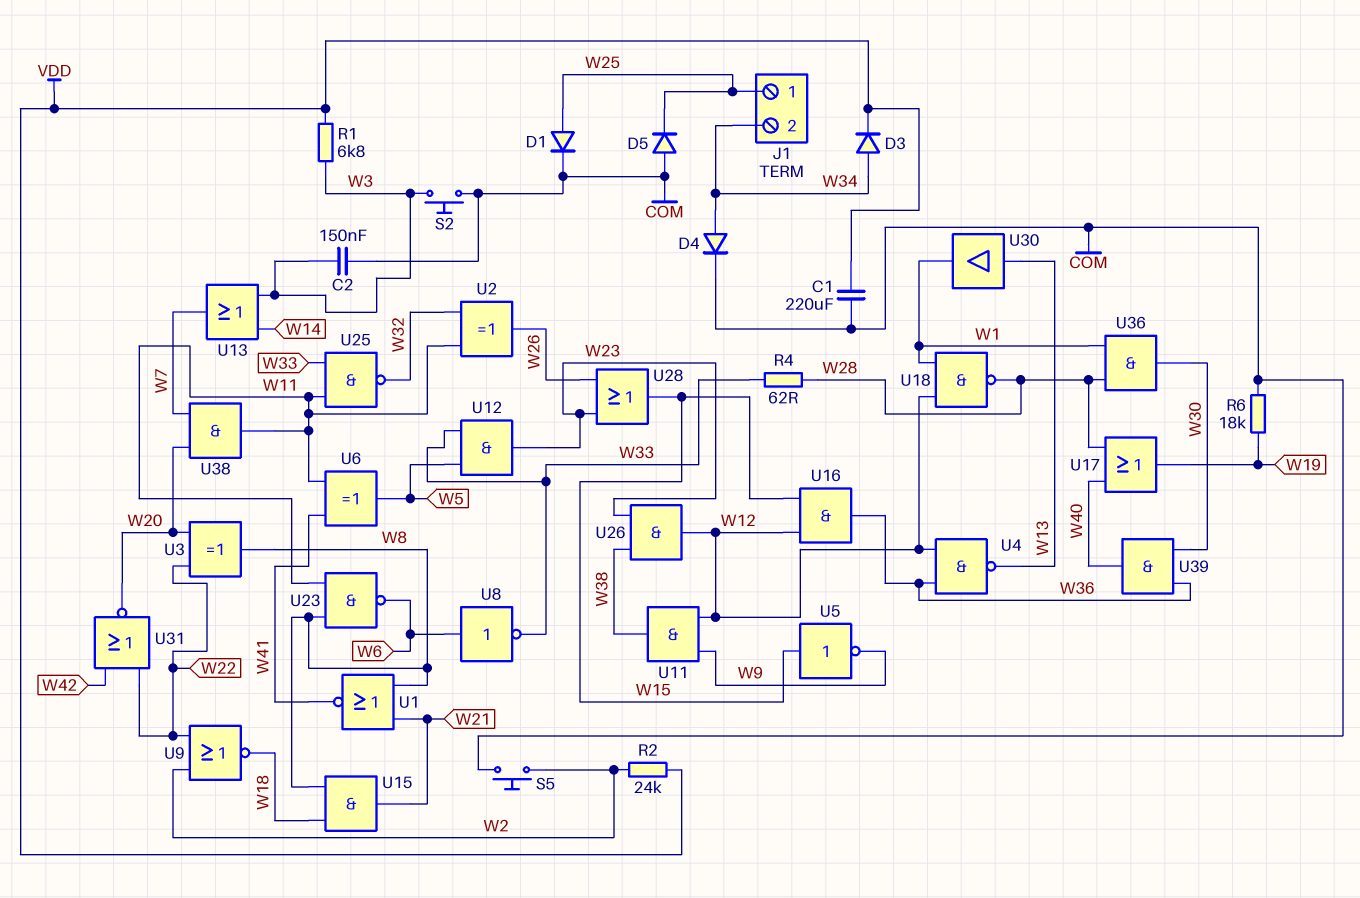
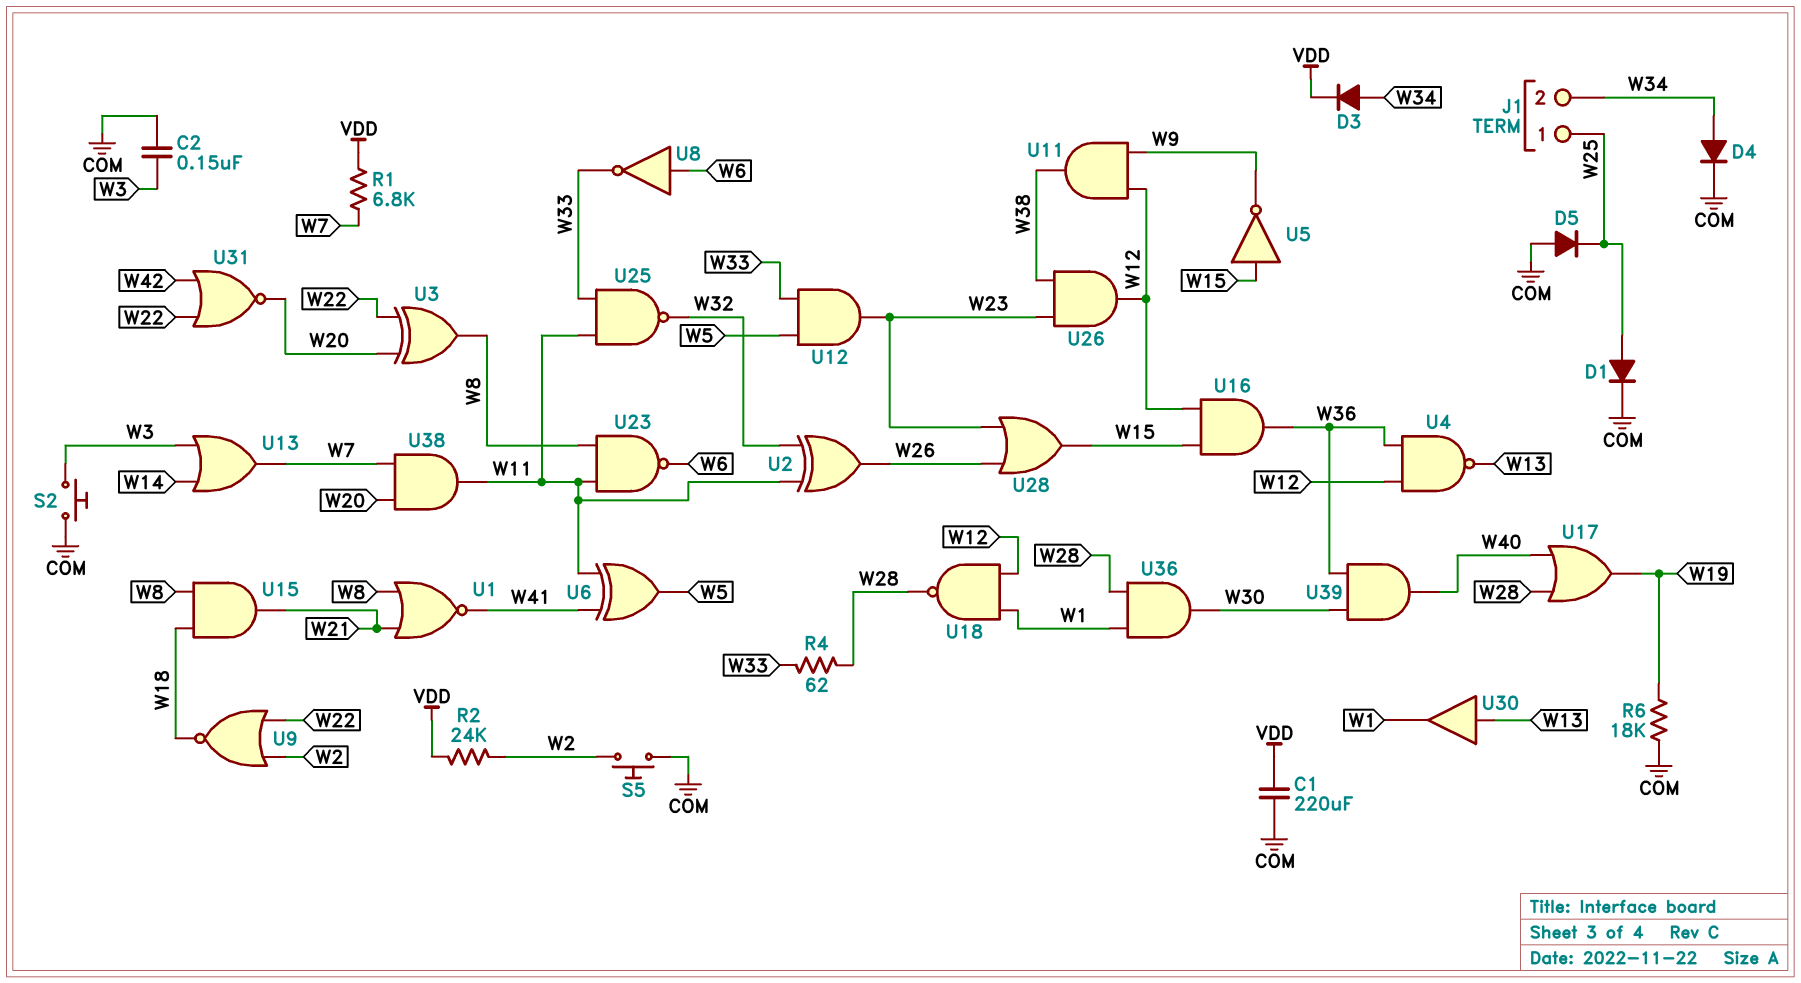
R1: 6.8k (VDD, W3) -> 6.8k (VDD, W7)

